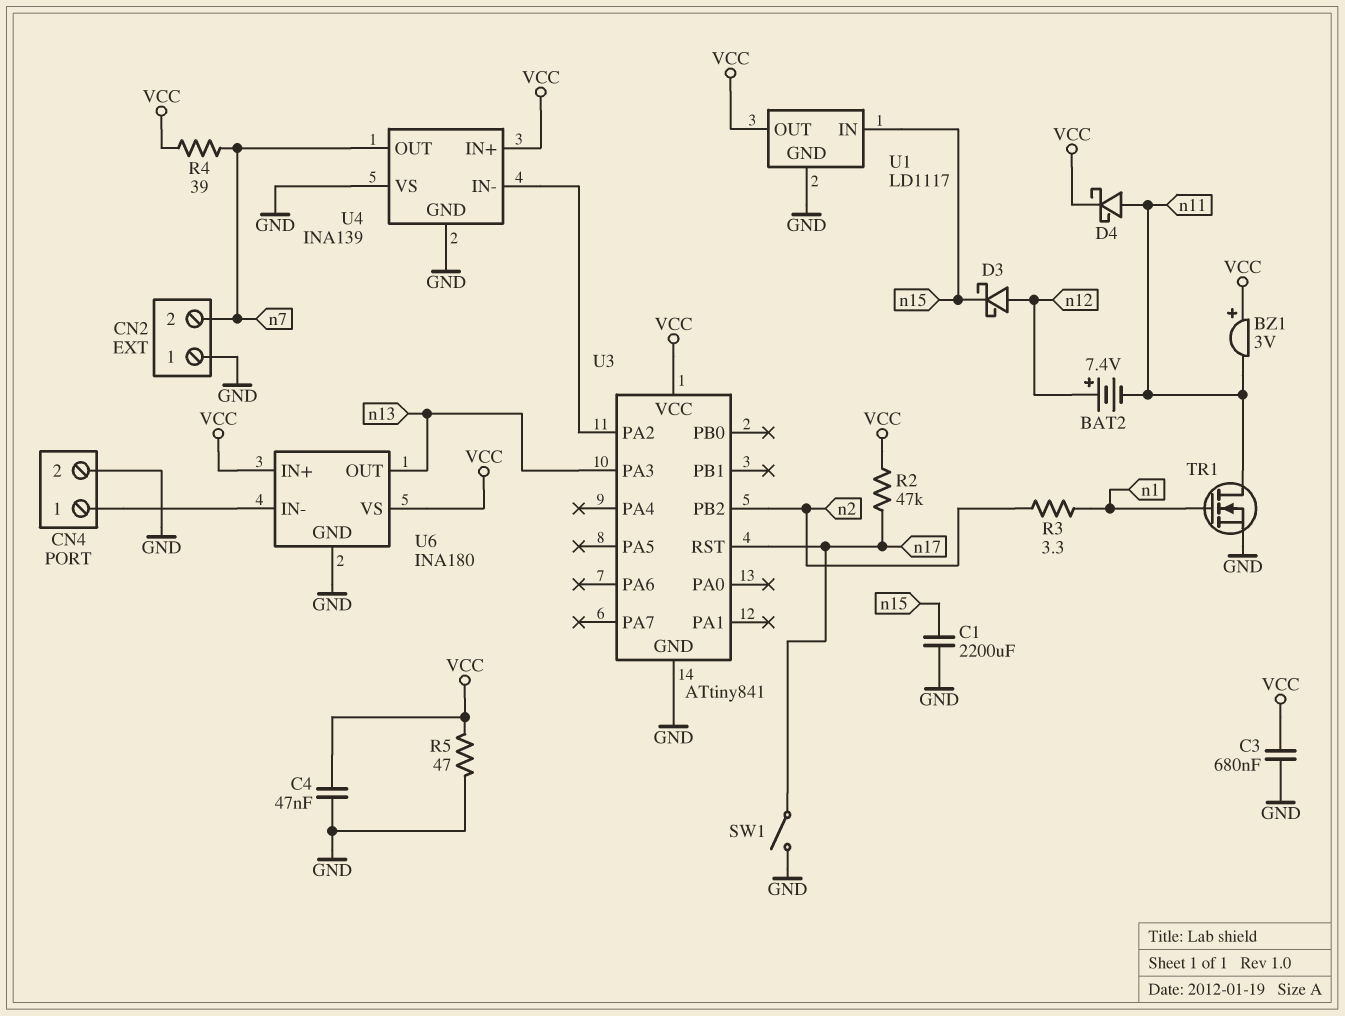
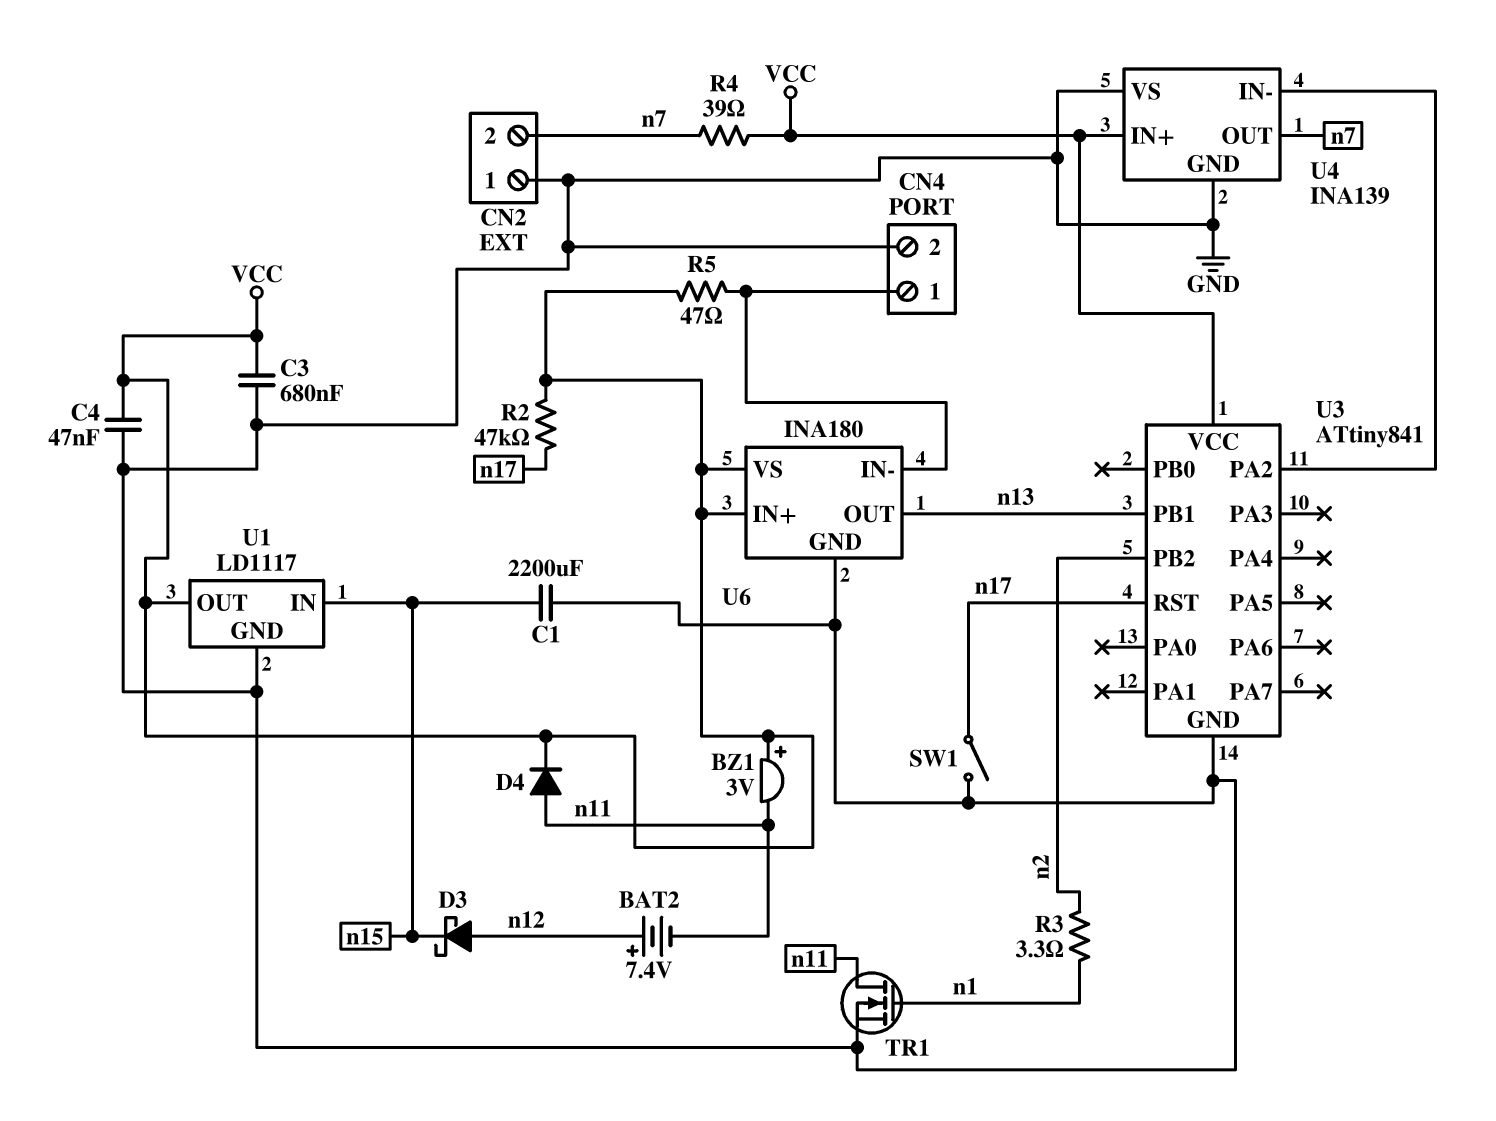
D4: schottky (A n11, K VCC) -> diode (A n11, K VCC)
R5: 47 (GND, VCC) -> 47 (CN4/1, VCC)
U3 pin PA3: n13 -> none
U3 pin PB1: none -> n13

